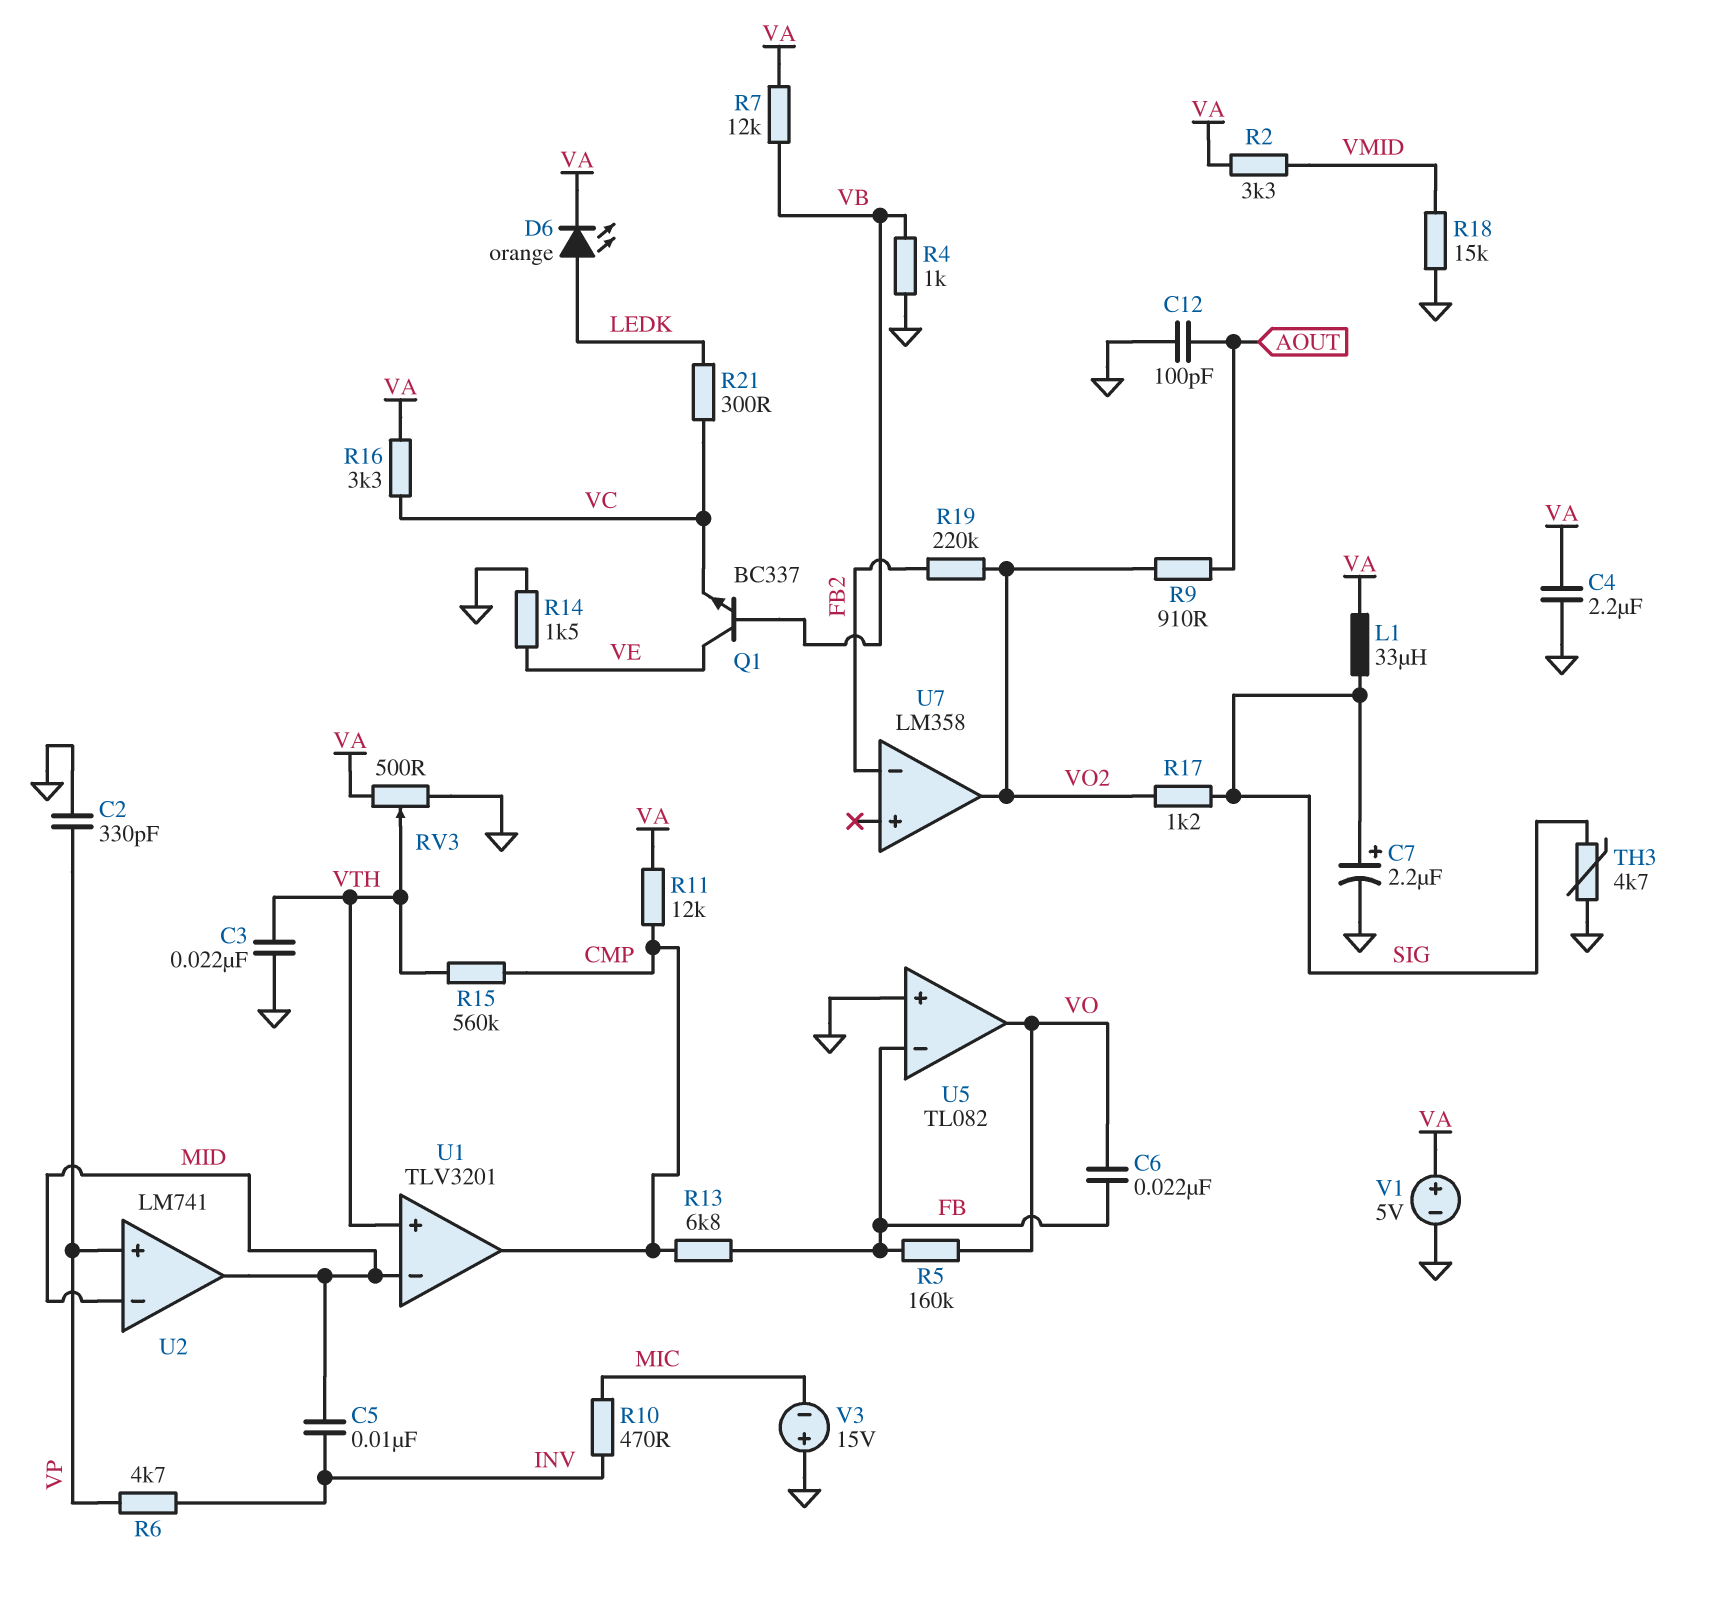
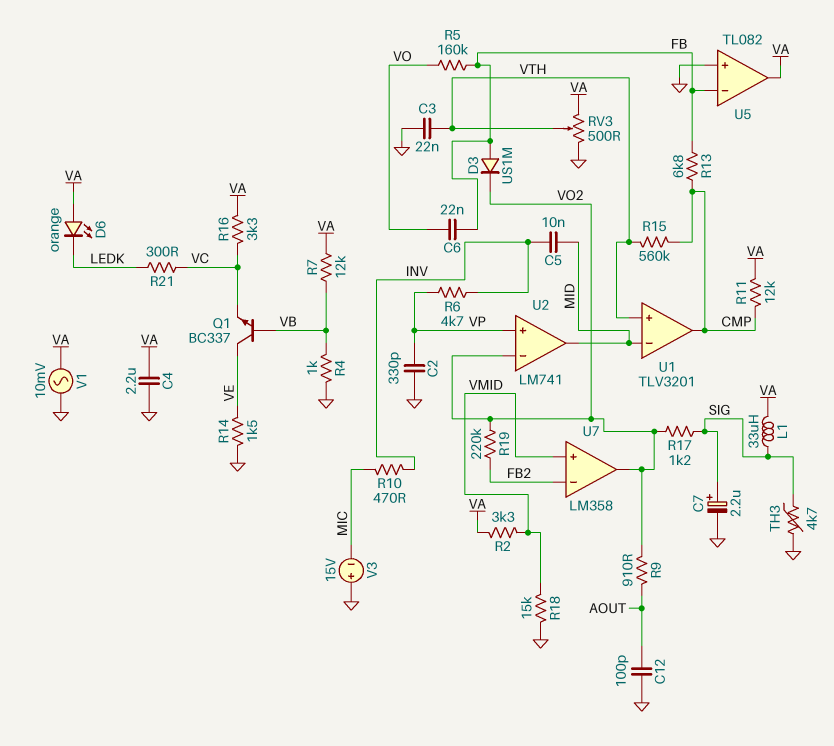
D3: none -> diode US1M (A FB, K VO2)
D6: LED orange (A LEDK, K VA) -> LED orange (A VA, K LEDK)
U2 pin in-: MID -> VO2
U5 pin out: VO -> VA
U7 pin in+: none -> VMID
V1: 5V (plus VA, minus GND) -> AC 10mV (GND, VA)

